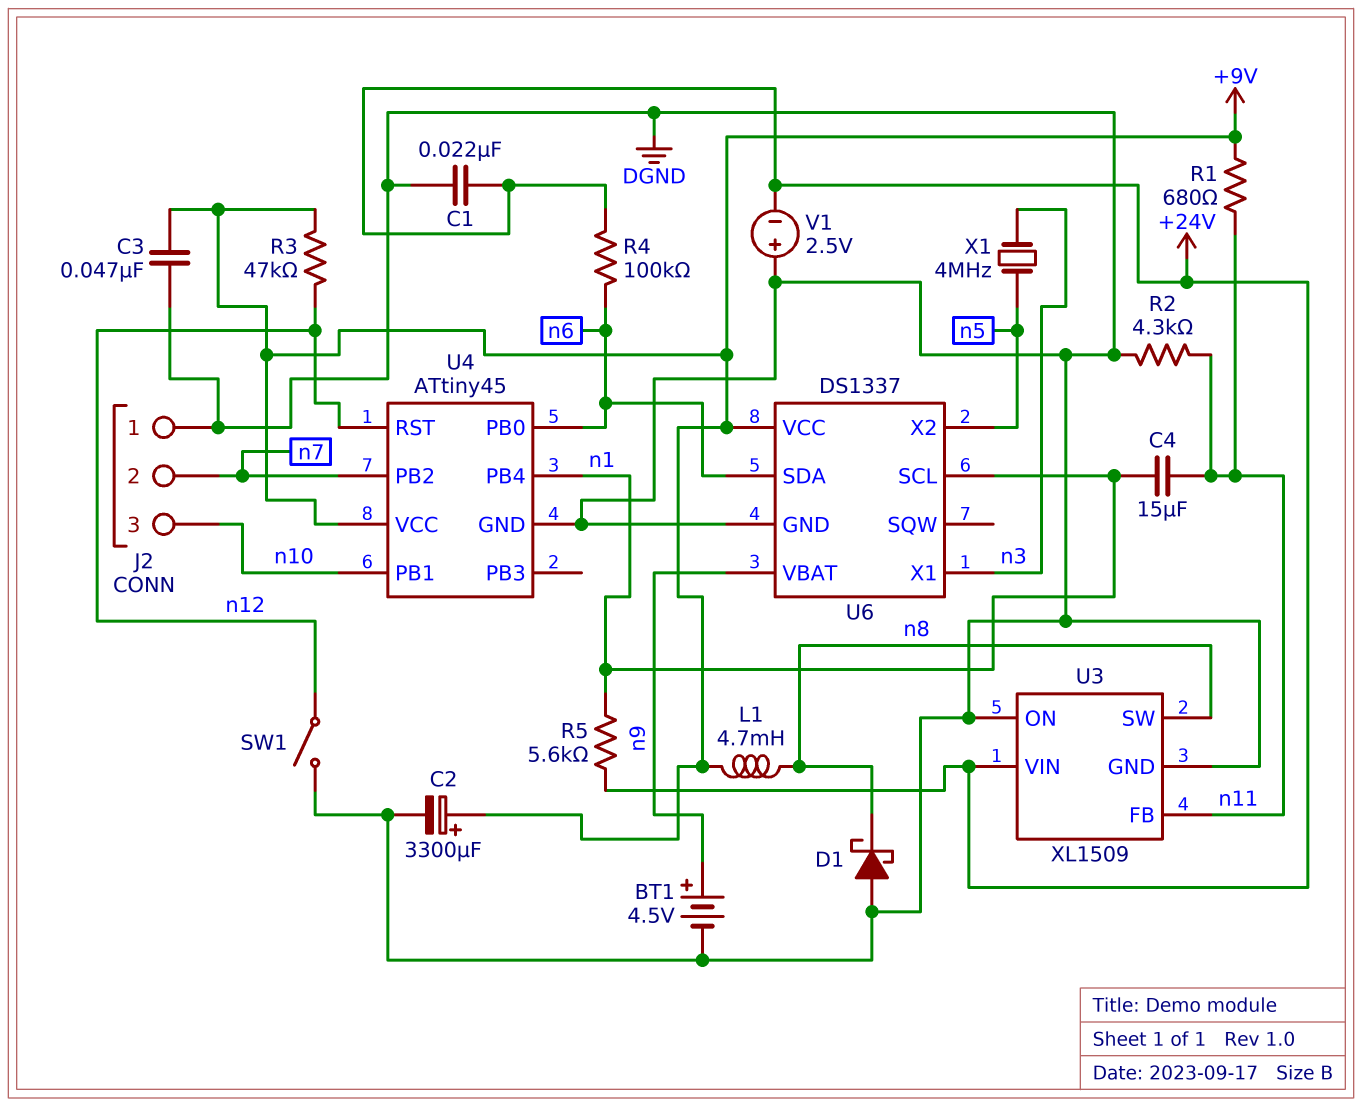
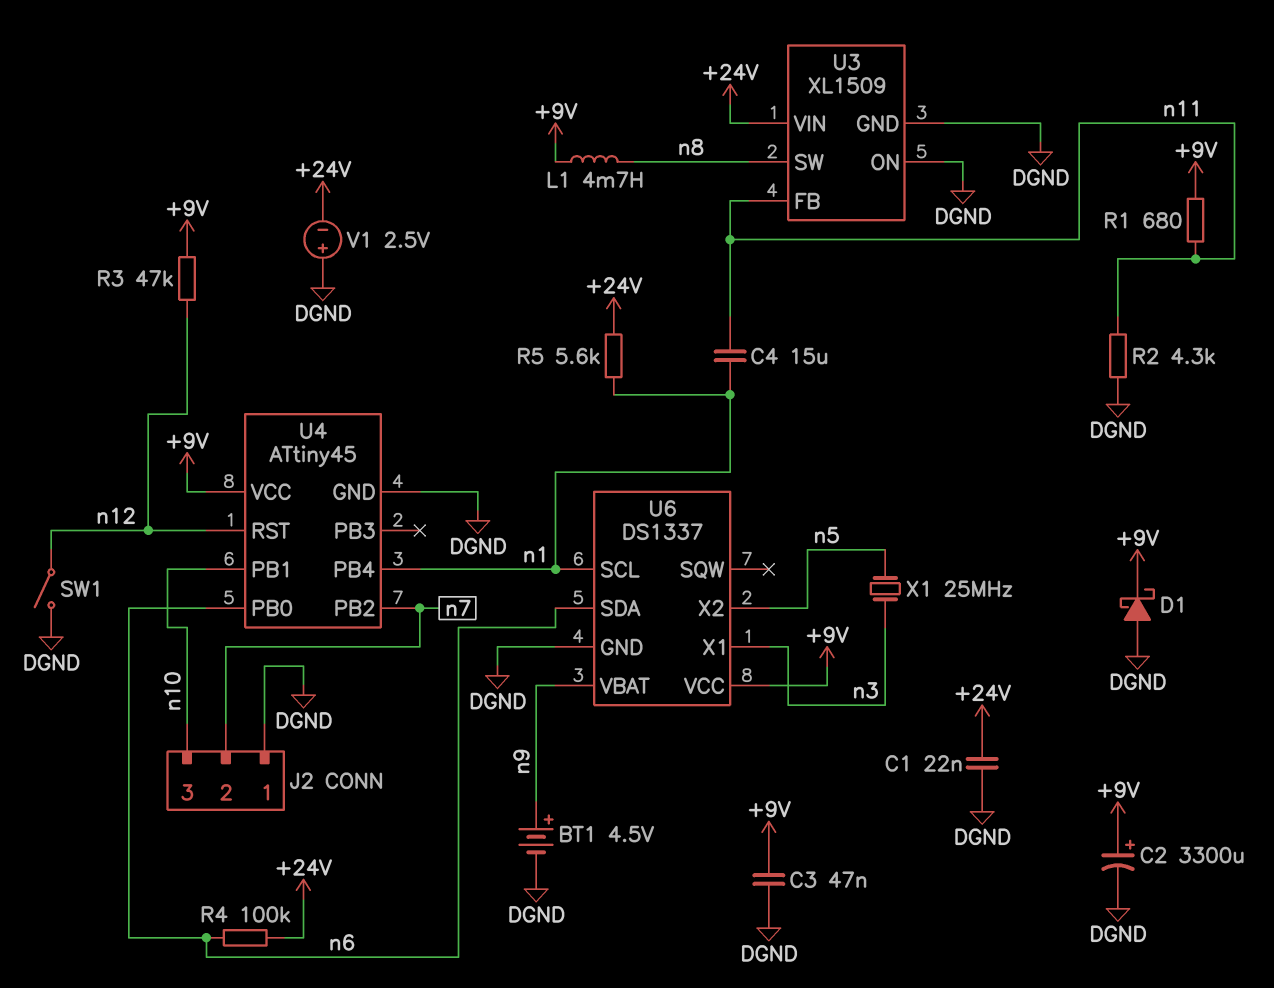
D1: schottky (A DGND, K n8) -> schottky (A DGND, K +9V)
X1: 4MHz (n3, n5) -> 25MHz (n3, n5)

